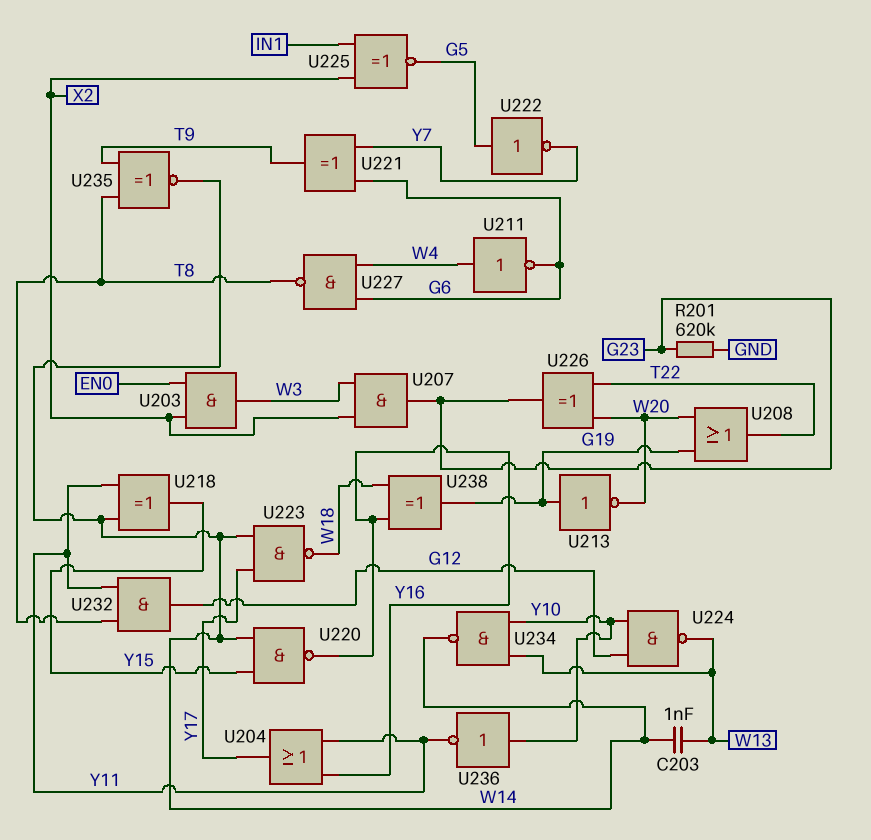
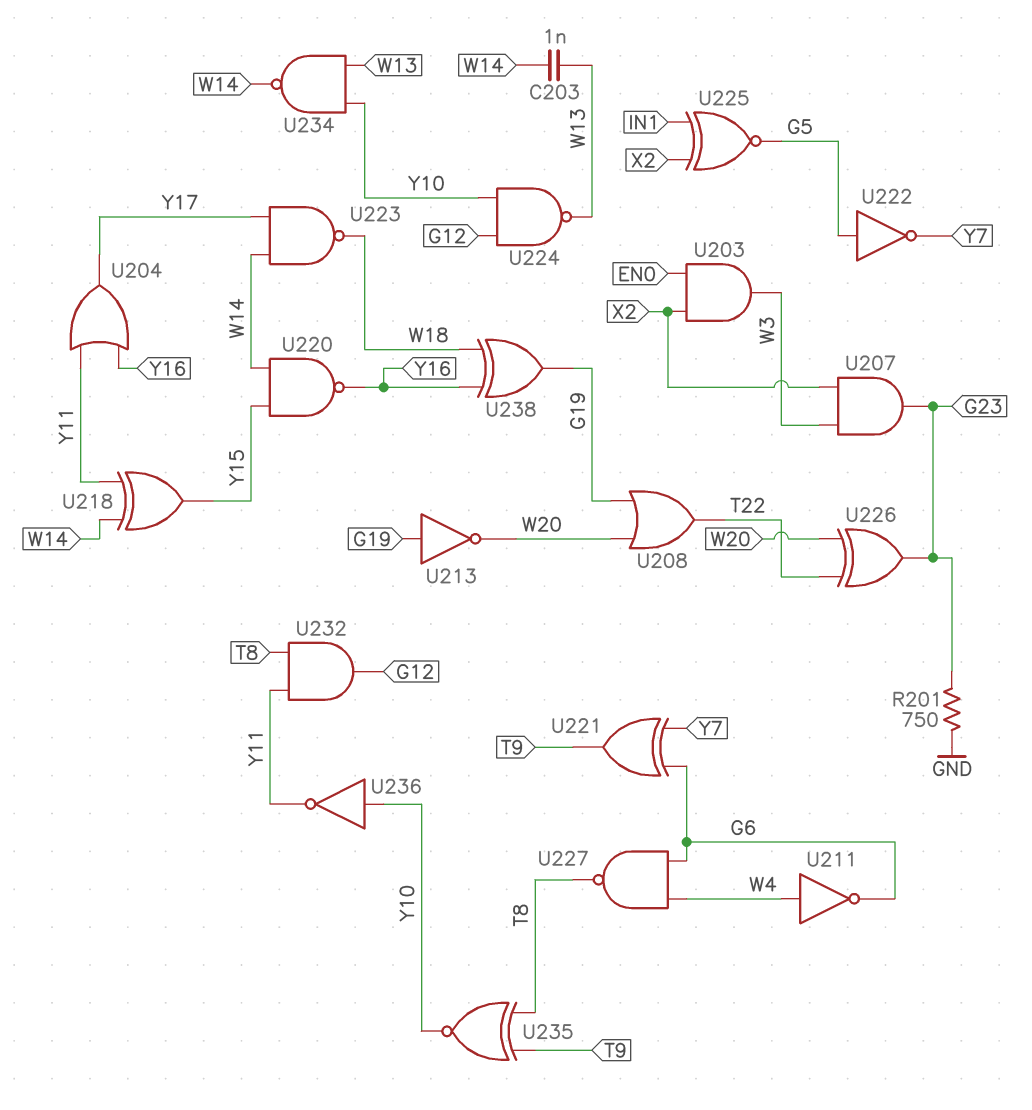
R201: 620k (G23, GND) -> 750 (G23, GND)
U235: XNOR (in T8, in T9, out W14) -> XNOR (in T8, in T9, out Y10)

